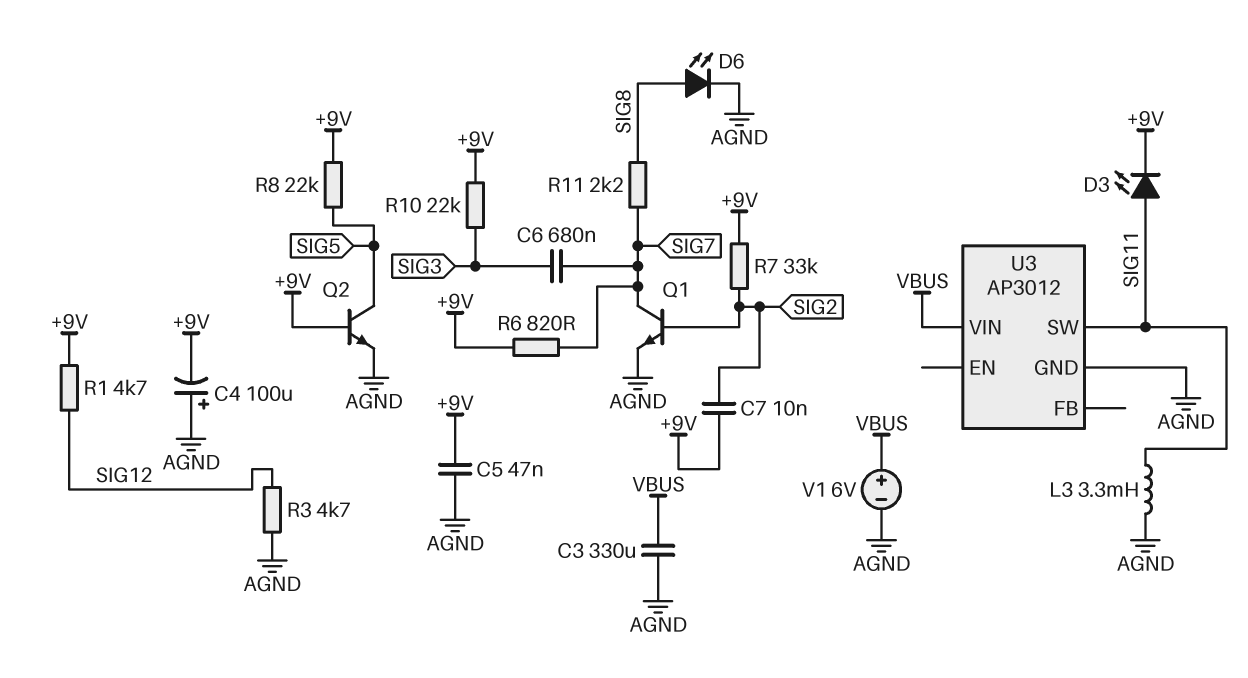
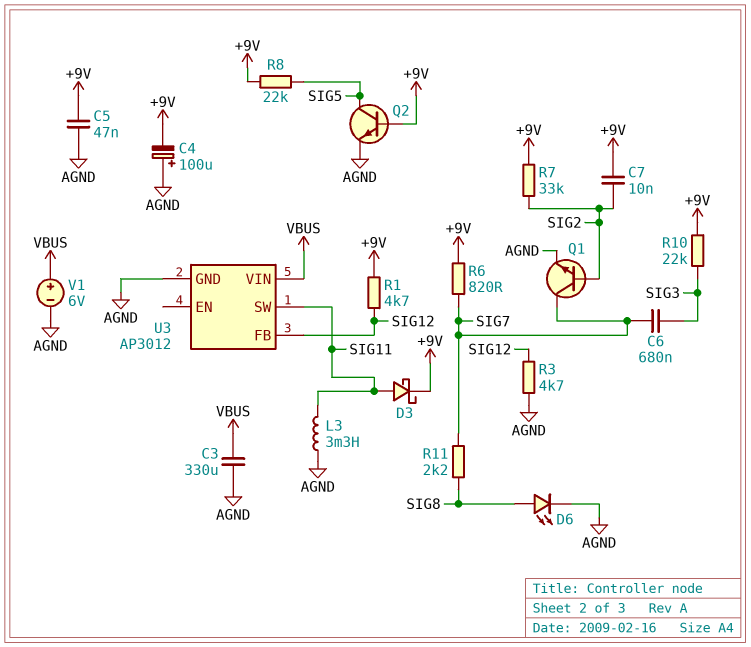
D3: LED (A SIG11, K +9V) -> schottky (A SIG11, K +9V)
U3 pin FB: none -> SIG12

